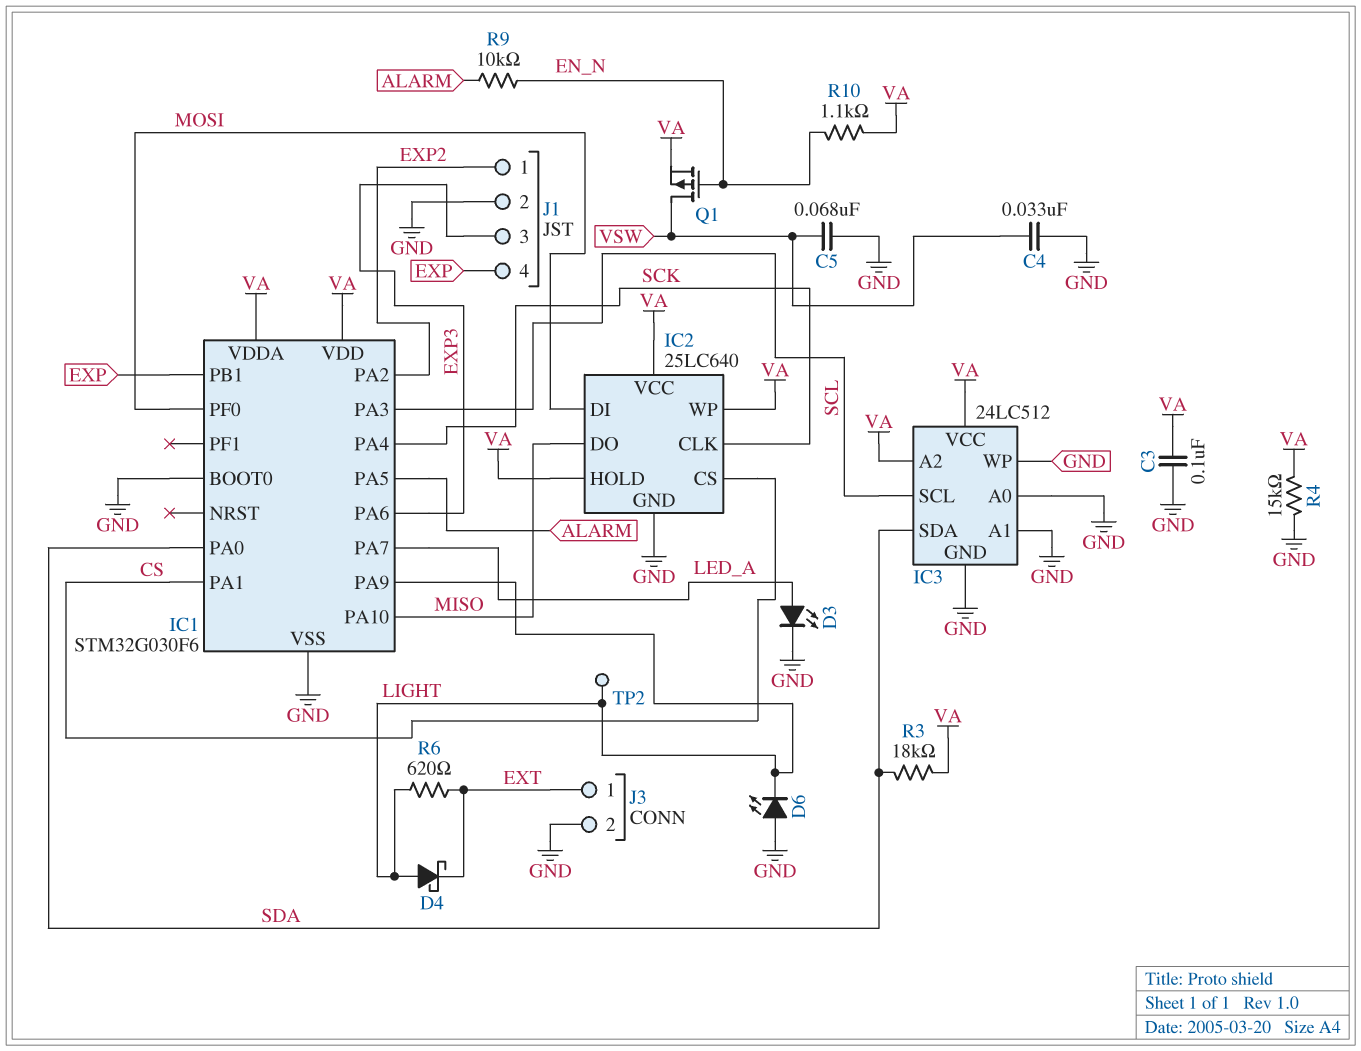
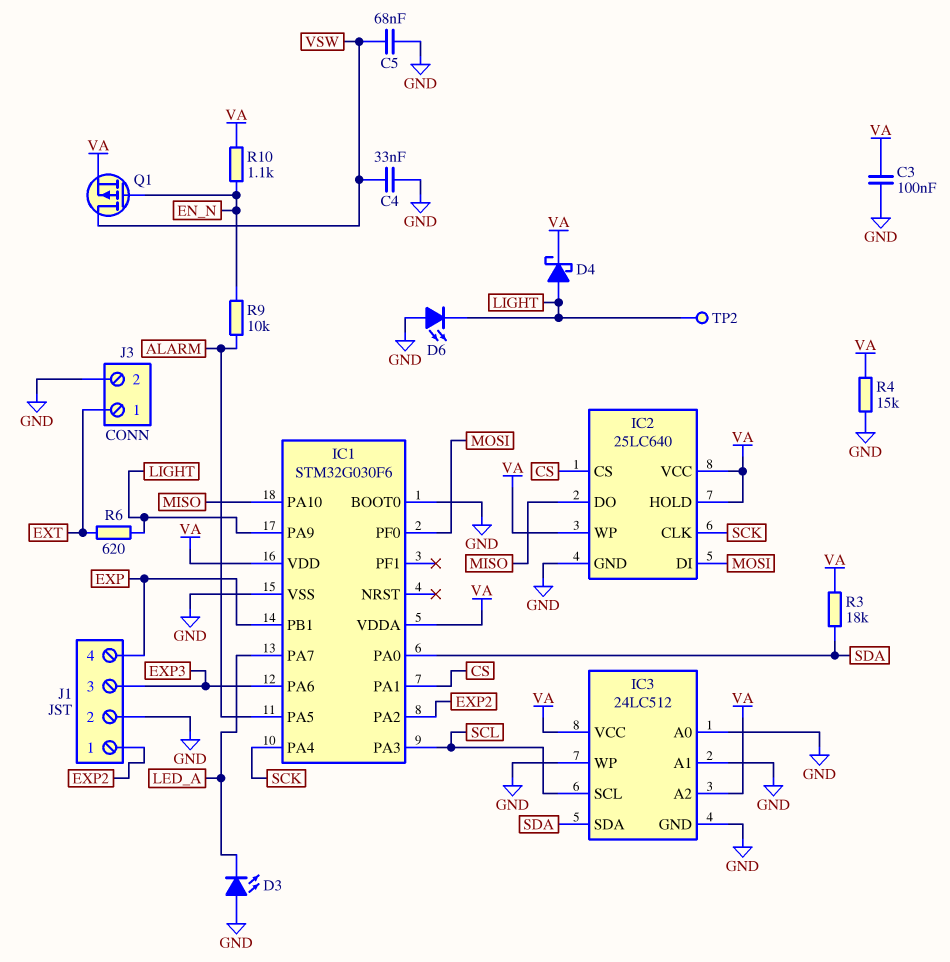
D3: LED (A LED_A, K GND) -> LED (A GND, K LED_A)
D4: schottky (A LIGHT, K EXT) -> schottky (A LIGHT, K VA)

